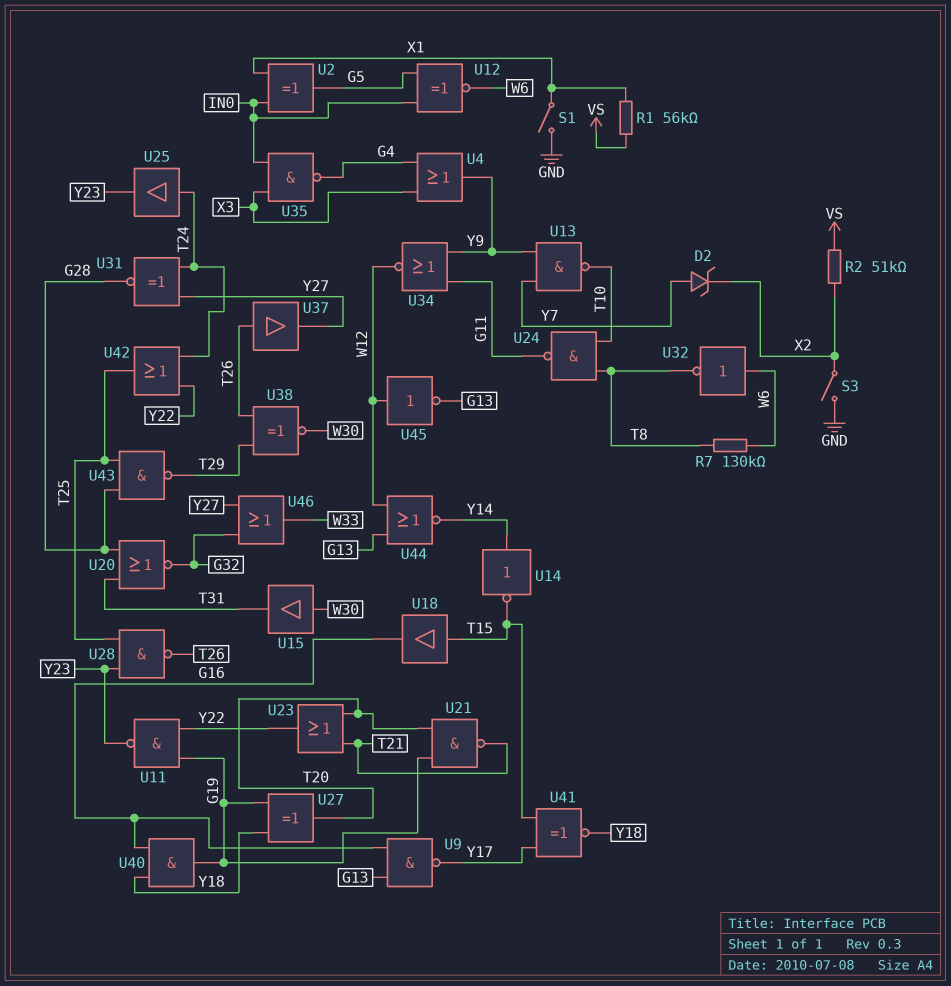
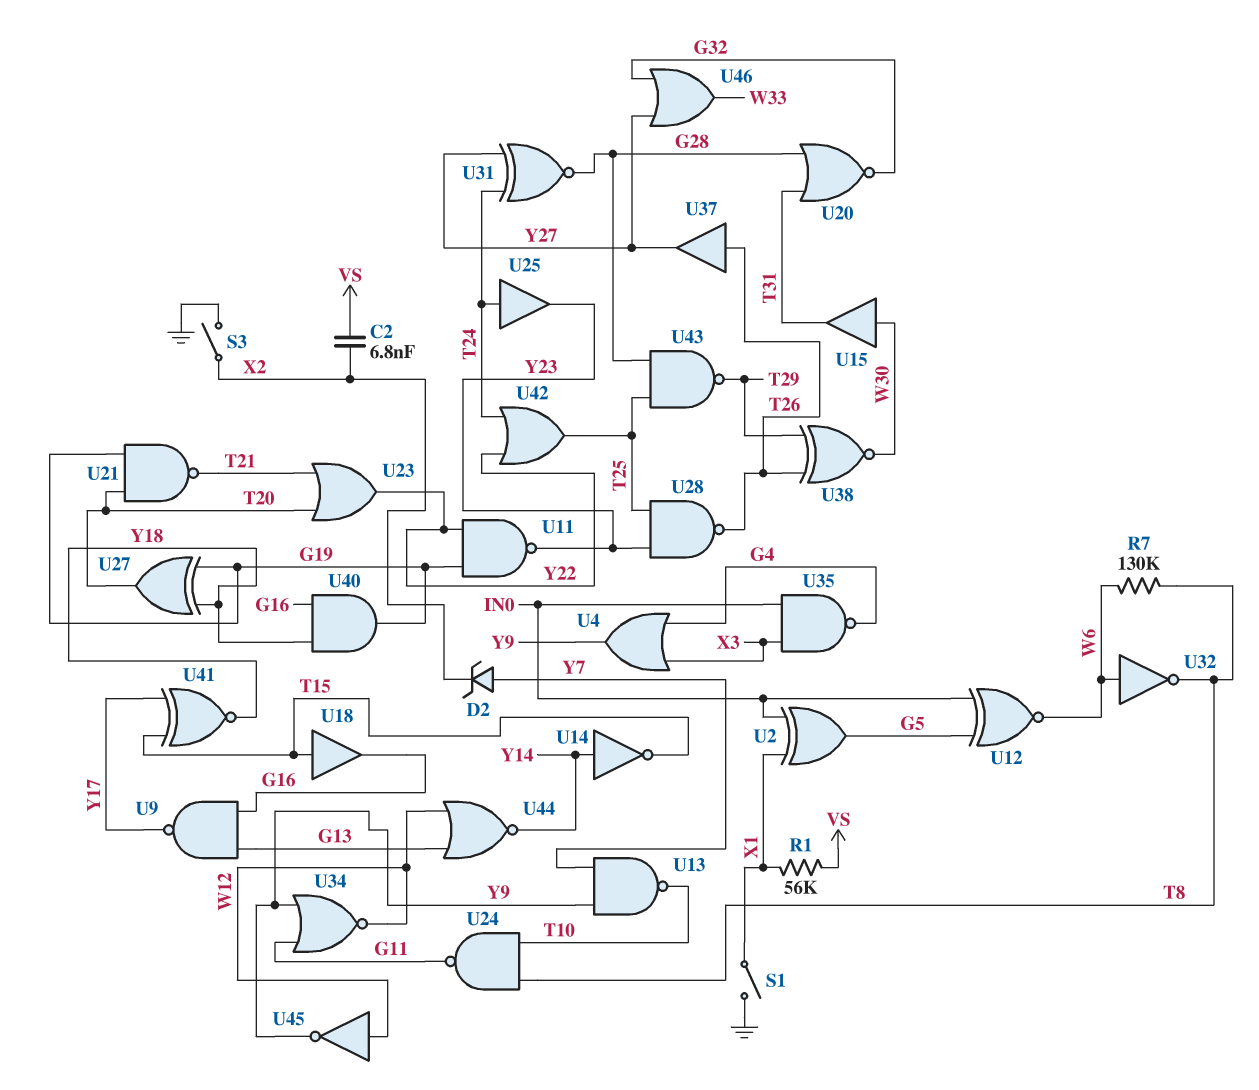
C2: none -> 6.8nF (VS, X2)
R2: 51k (VS, X2) -> none
U45: NOT (in W12, out G13) -> NOT (in W12, out Y9)

